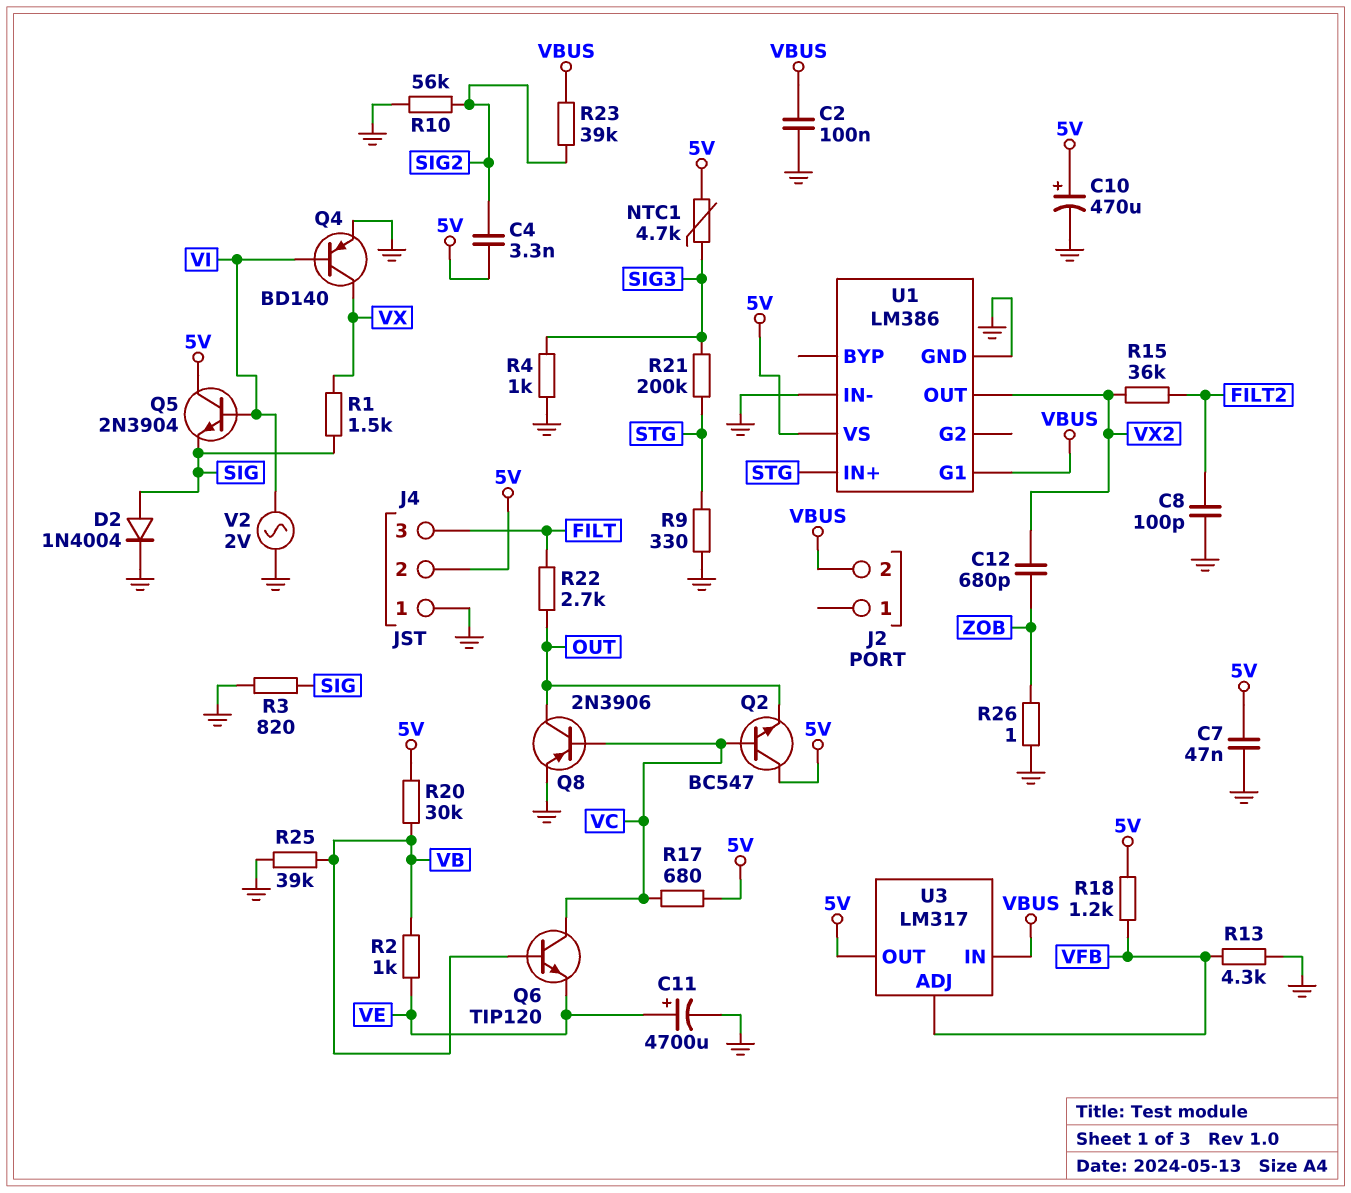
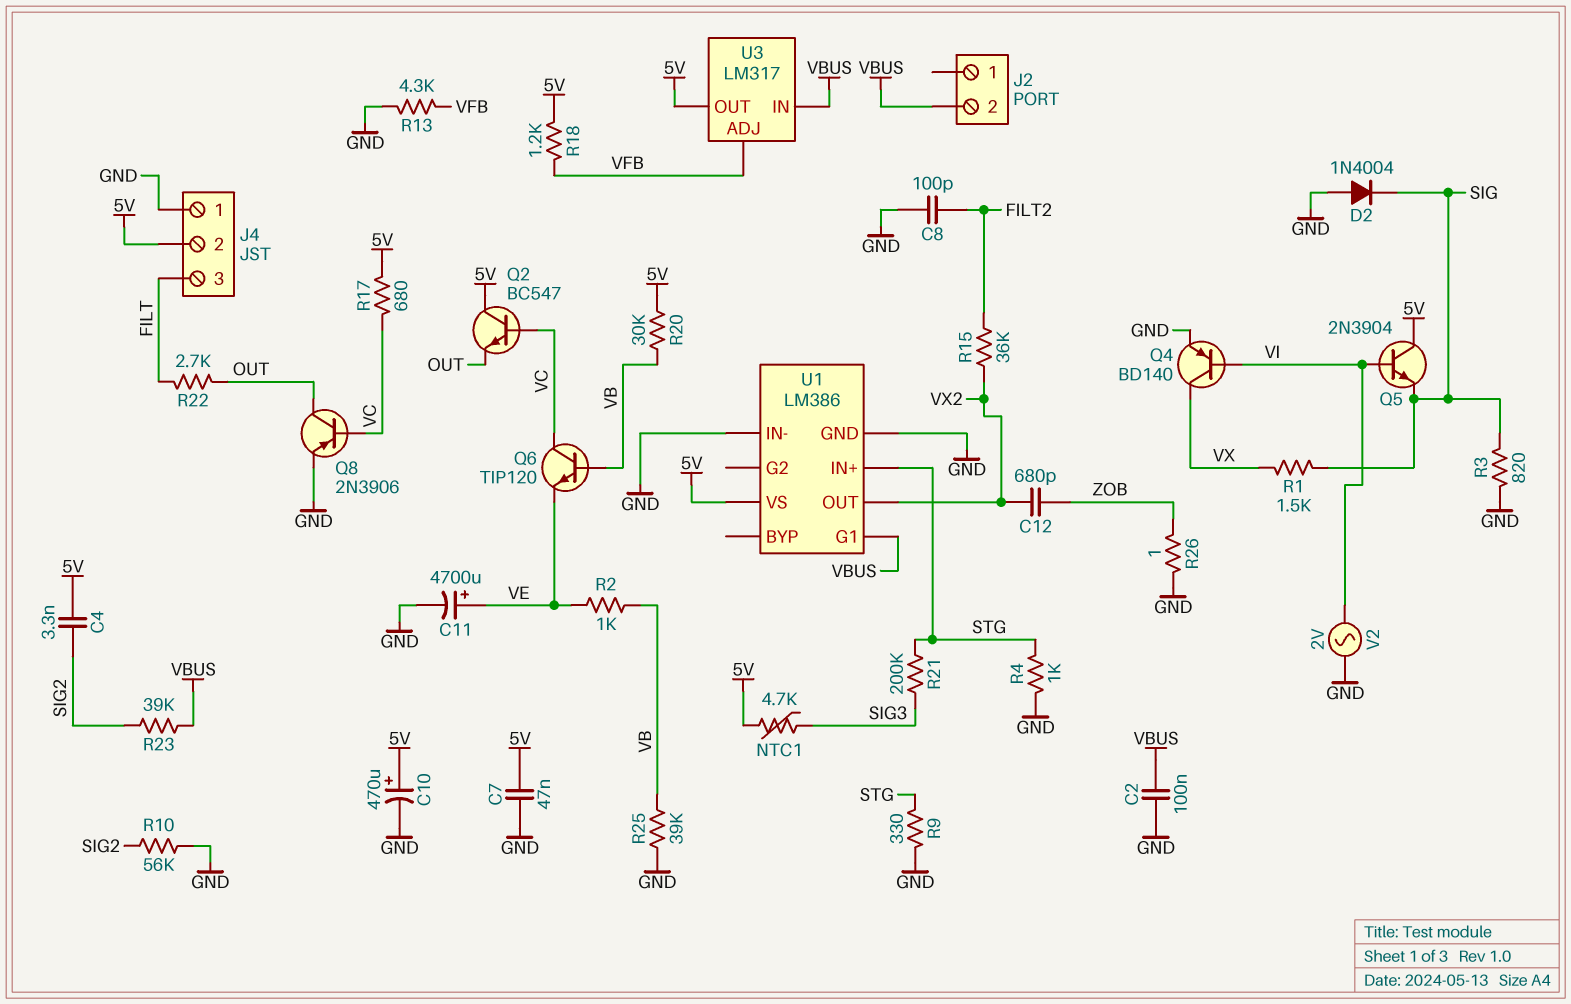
D2: diode 1N4004 (A SIG, K GND) -> diode 1N4004 (A GND, K SIG)
R4: 1k (GND, SIG3) -> 1k (GND, STG)

